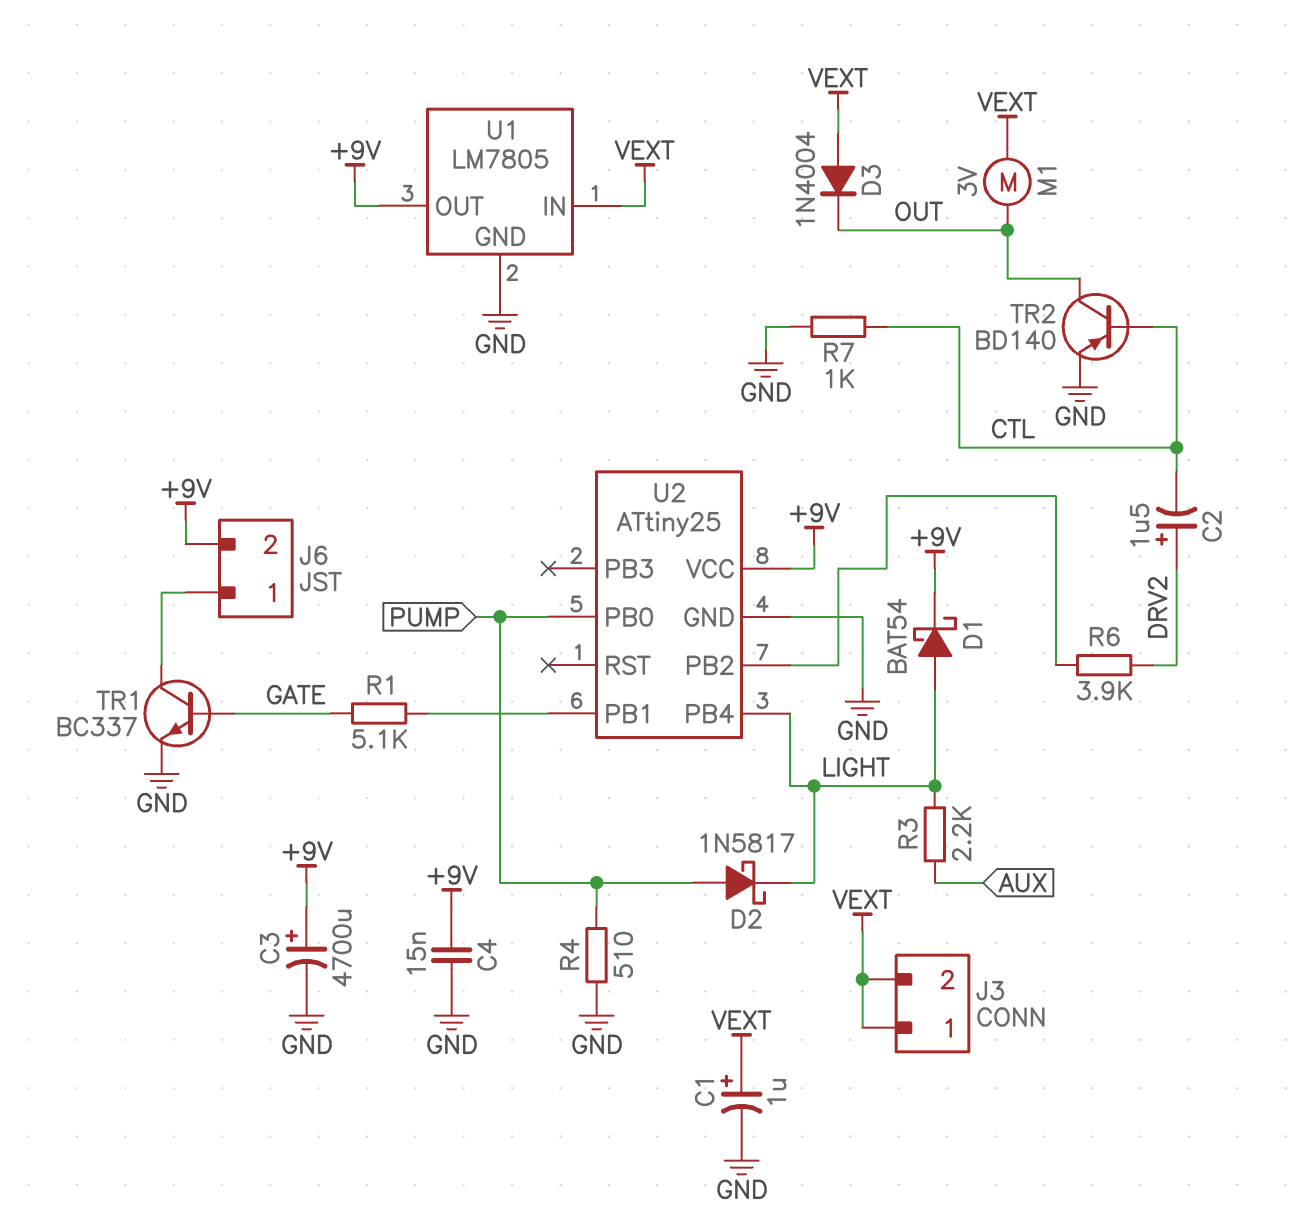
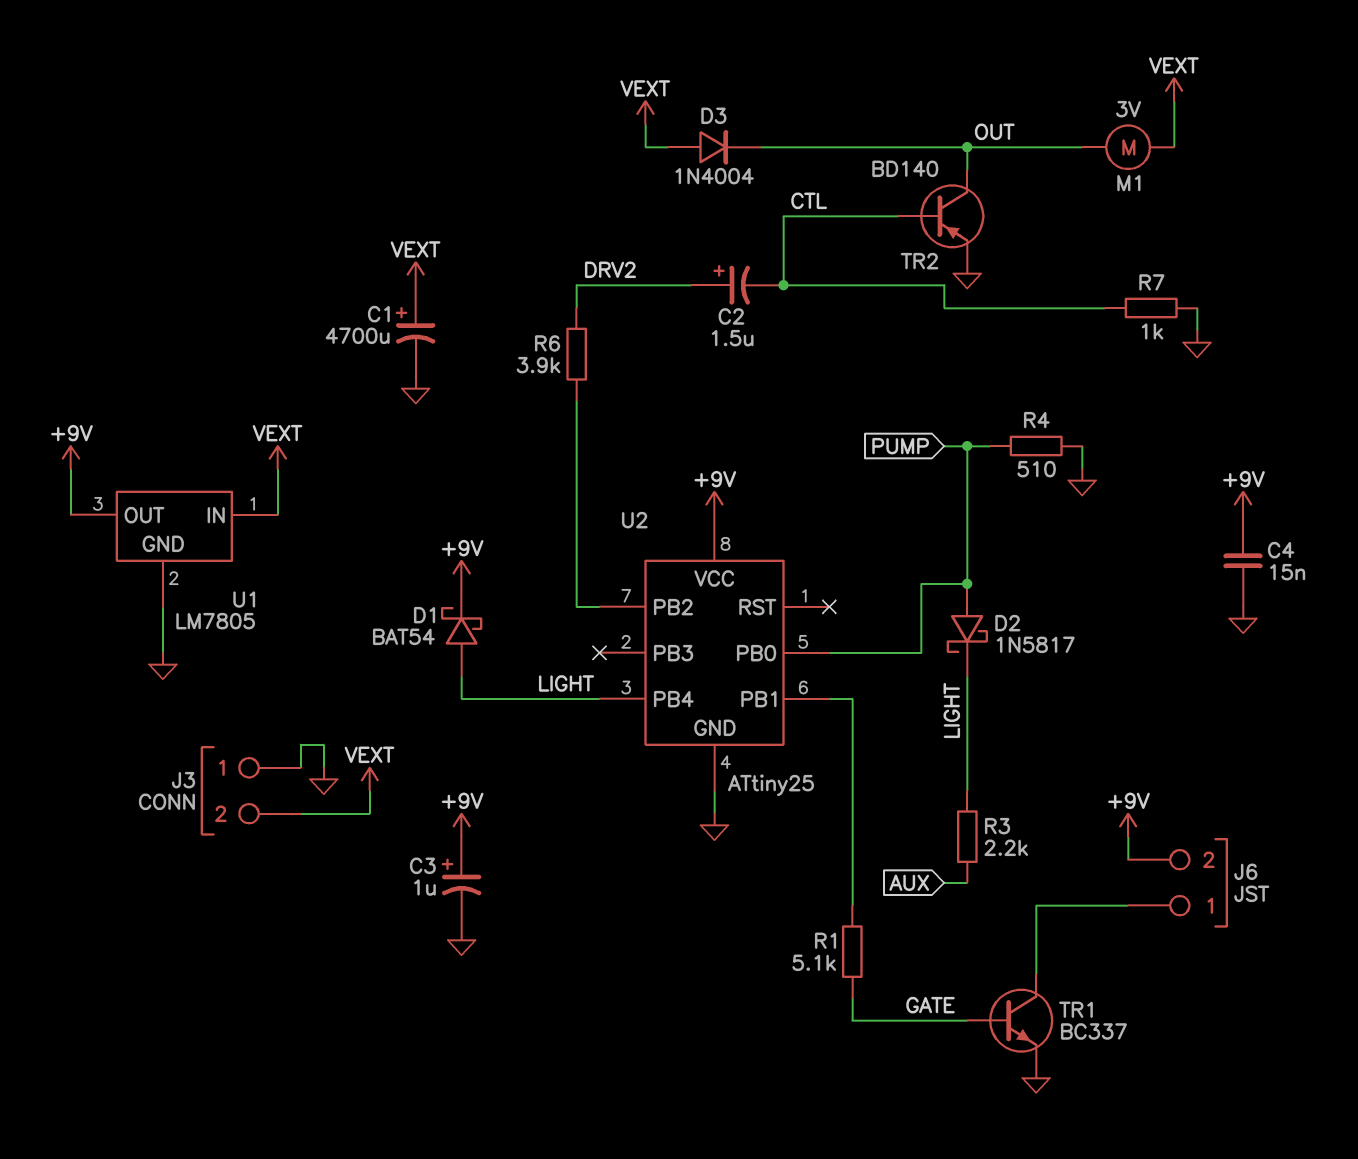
C1: 1uF (plus VEXT, minus GND) -> 4700uF (plus VEXT, minus GND)
C3: 4700uF (plus +9V, minus GND) -> 1uF (plus +9V, minus GND)
J3 pin 1: VEXT -> GND

